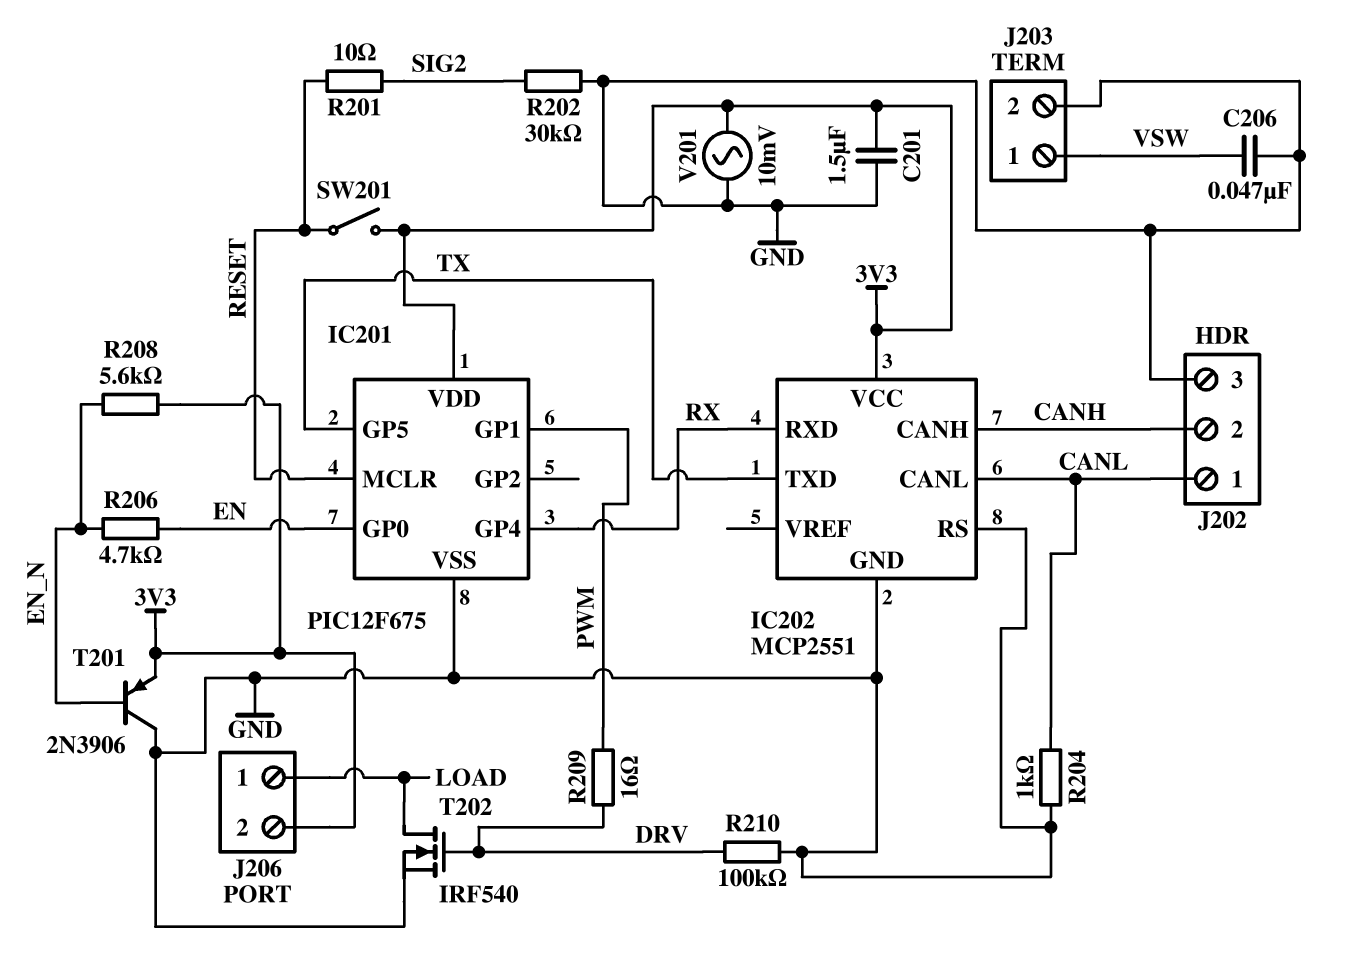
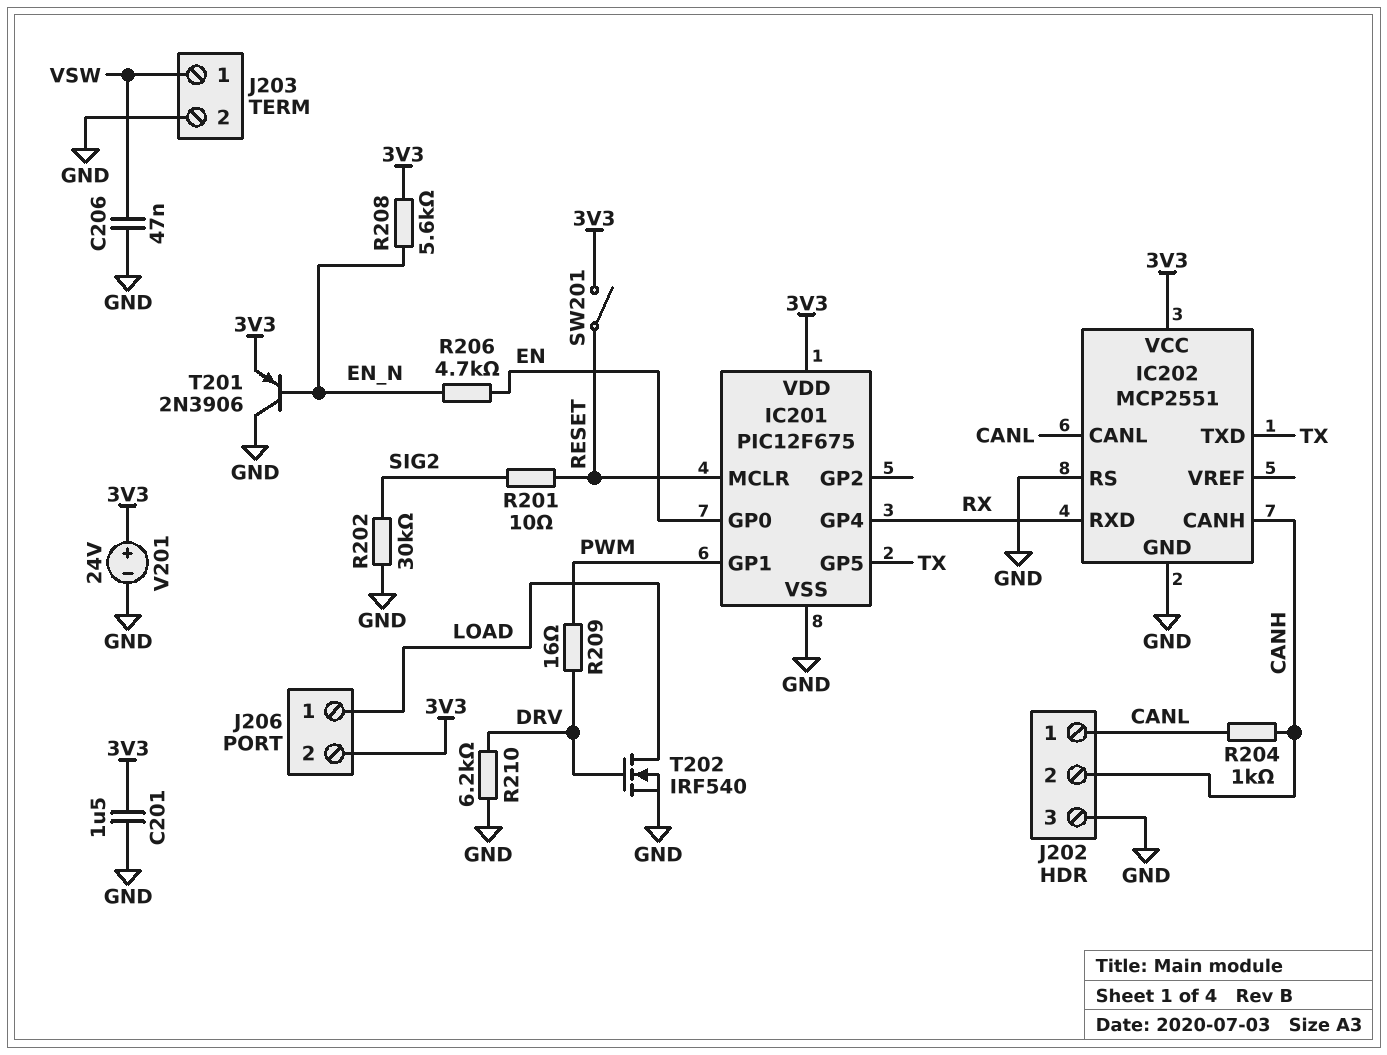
R204: 1k (CANL, GND) -> 1k (CANH, CANL)
R210: 100k (DRV, GND) -> 6.2k (DRV, GND)
V201: AC 10mV (3V3, GND) -> 24V (plus 3V3, minus GND)

